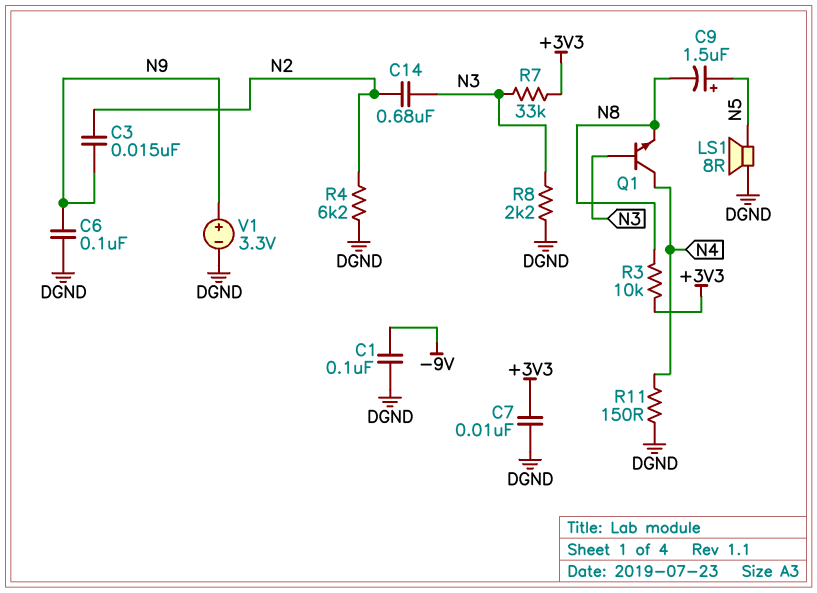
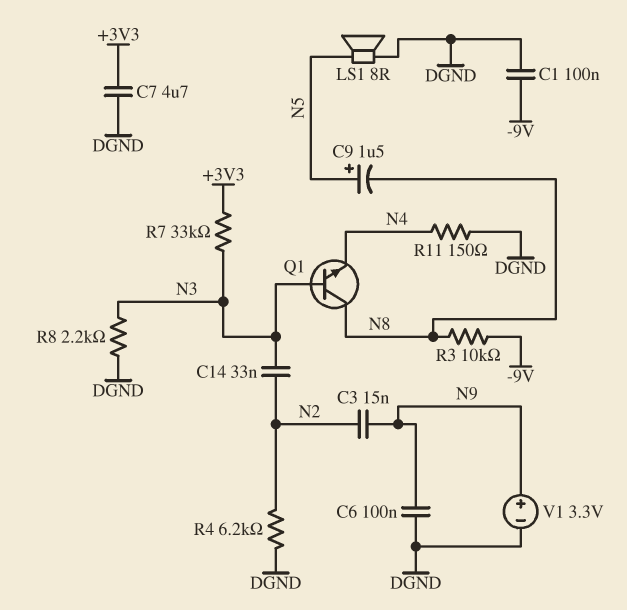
C7: 10nF (+3V3, DGND) -> 4.7uF (+3V3, DGND)
C14: 680nF (N2, N3) -> 33nF (N2, N3)
Q1: NPN (B N3, C N4, E N8) -> NPN (B N3, C N8, E N4)
R3: 10k (+3V3, N8) -> 10k (-9V, N8)

